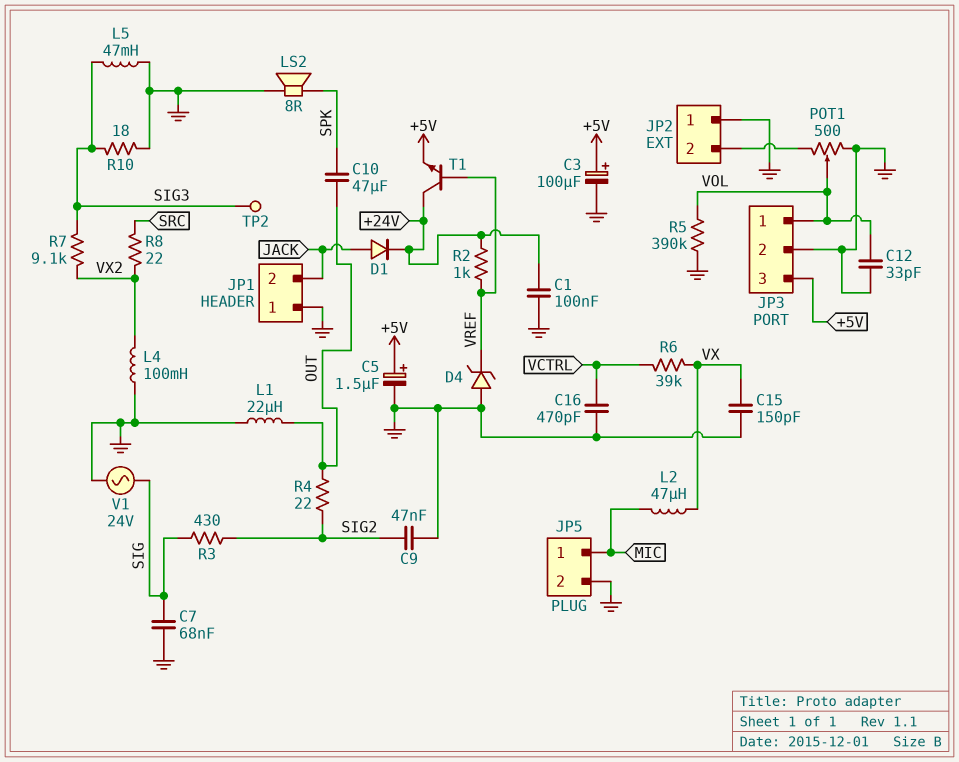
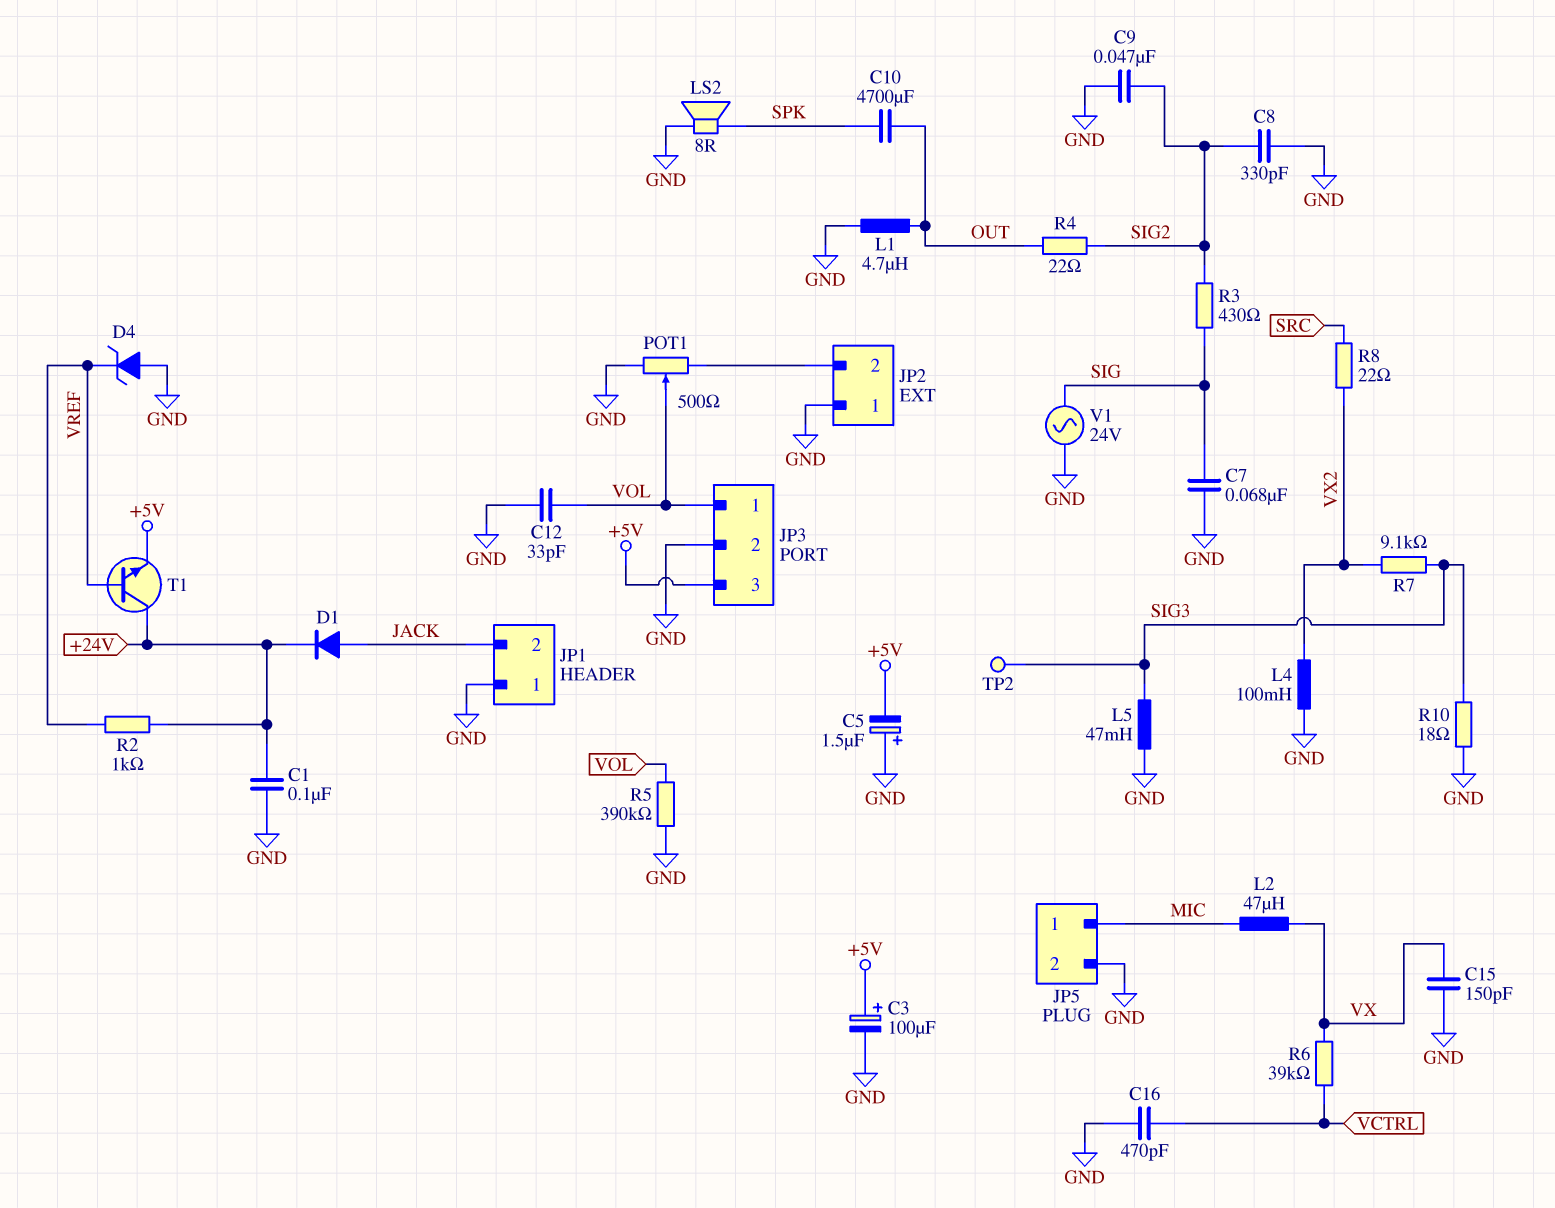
C5: 1.5uF (plus +5V, minus GND) -> 1.5uF (plus GND, minus +5V)
C8: none -> 330pF (GND, SIG2)
C10: 47uF (OUT, SPK) -> 4700uF (OUT, SPK)
L1: 22uH (GND, OUT) -> 4.7uH (GND, OUT)

